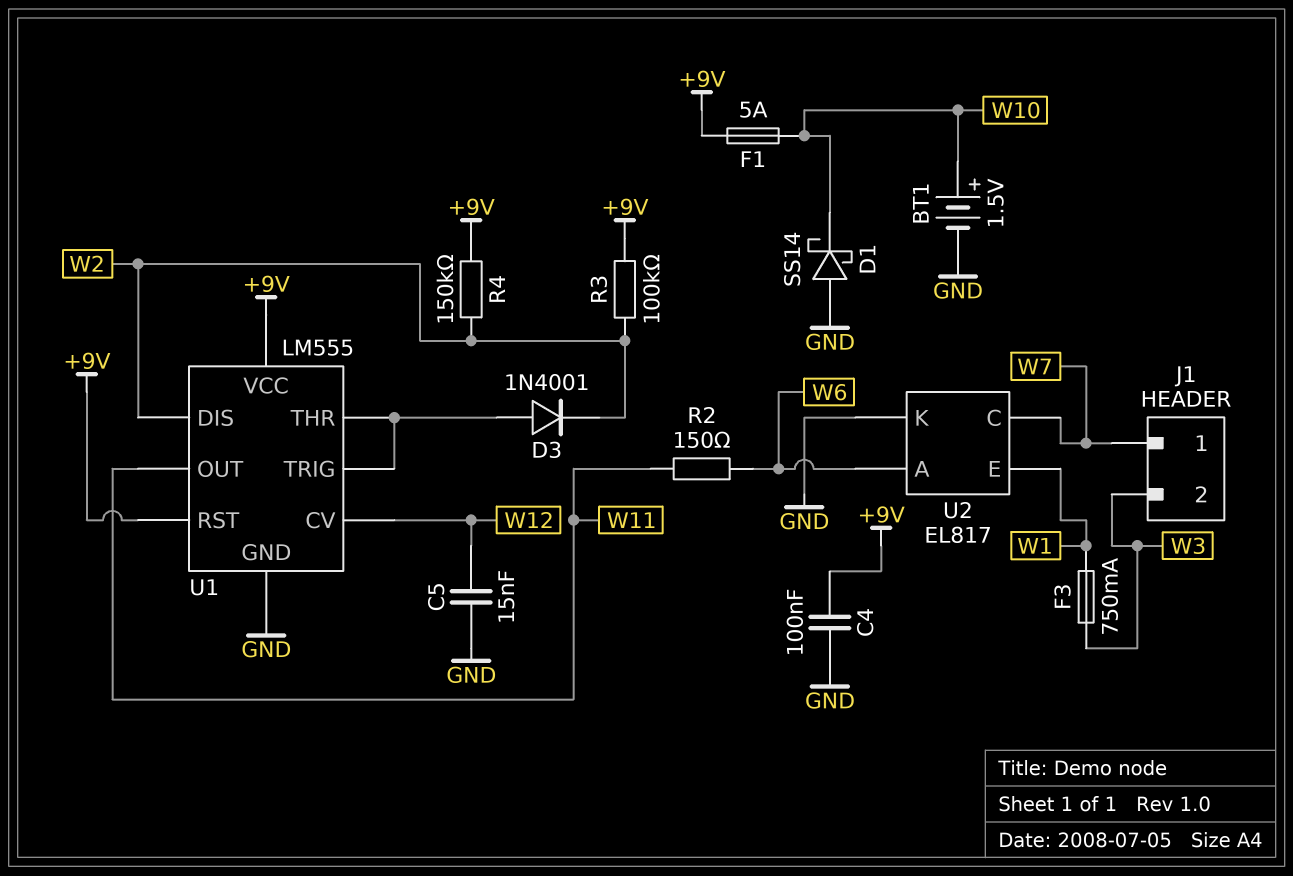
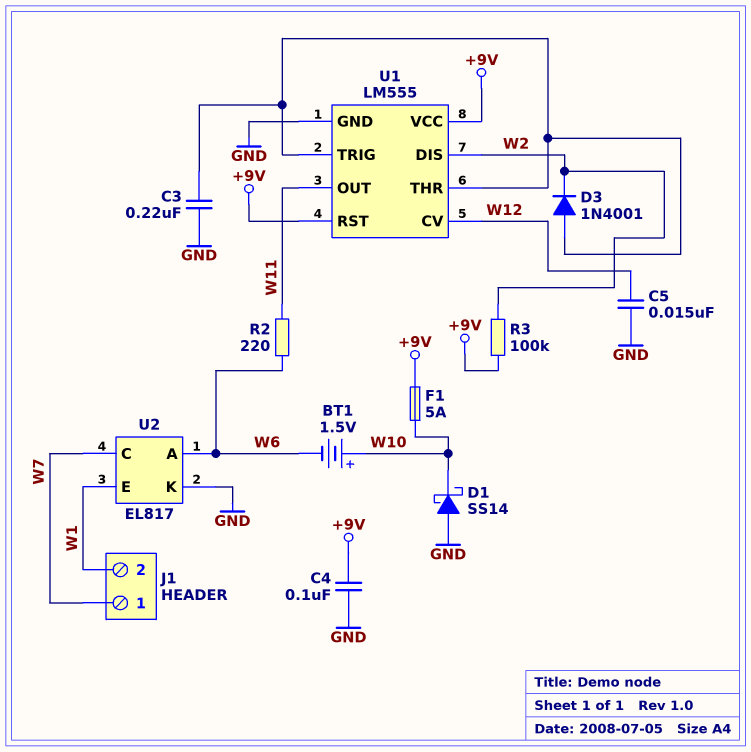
BT1: 1.5V (plus W10, minus GND) -> 1.5V (plus W10, minus W6)
C3: none -> 220nF (GND, U1/THR)
F3: 750mA (W1, W3) -> none
J1 pin 2: W3 -> W1
R2: 150 (W6, W11) -> 220 (W6, W11)
R4: 150k (+9V, W2) -> none

